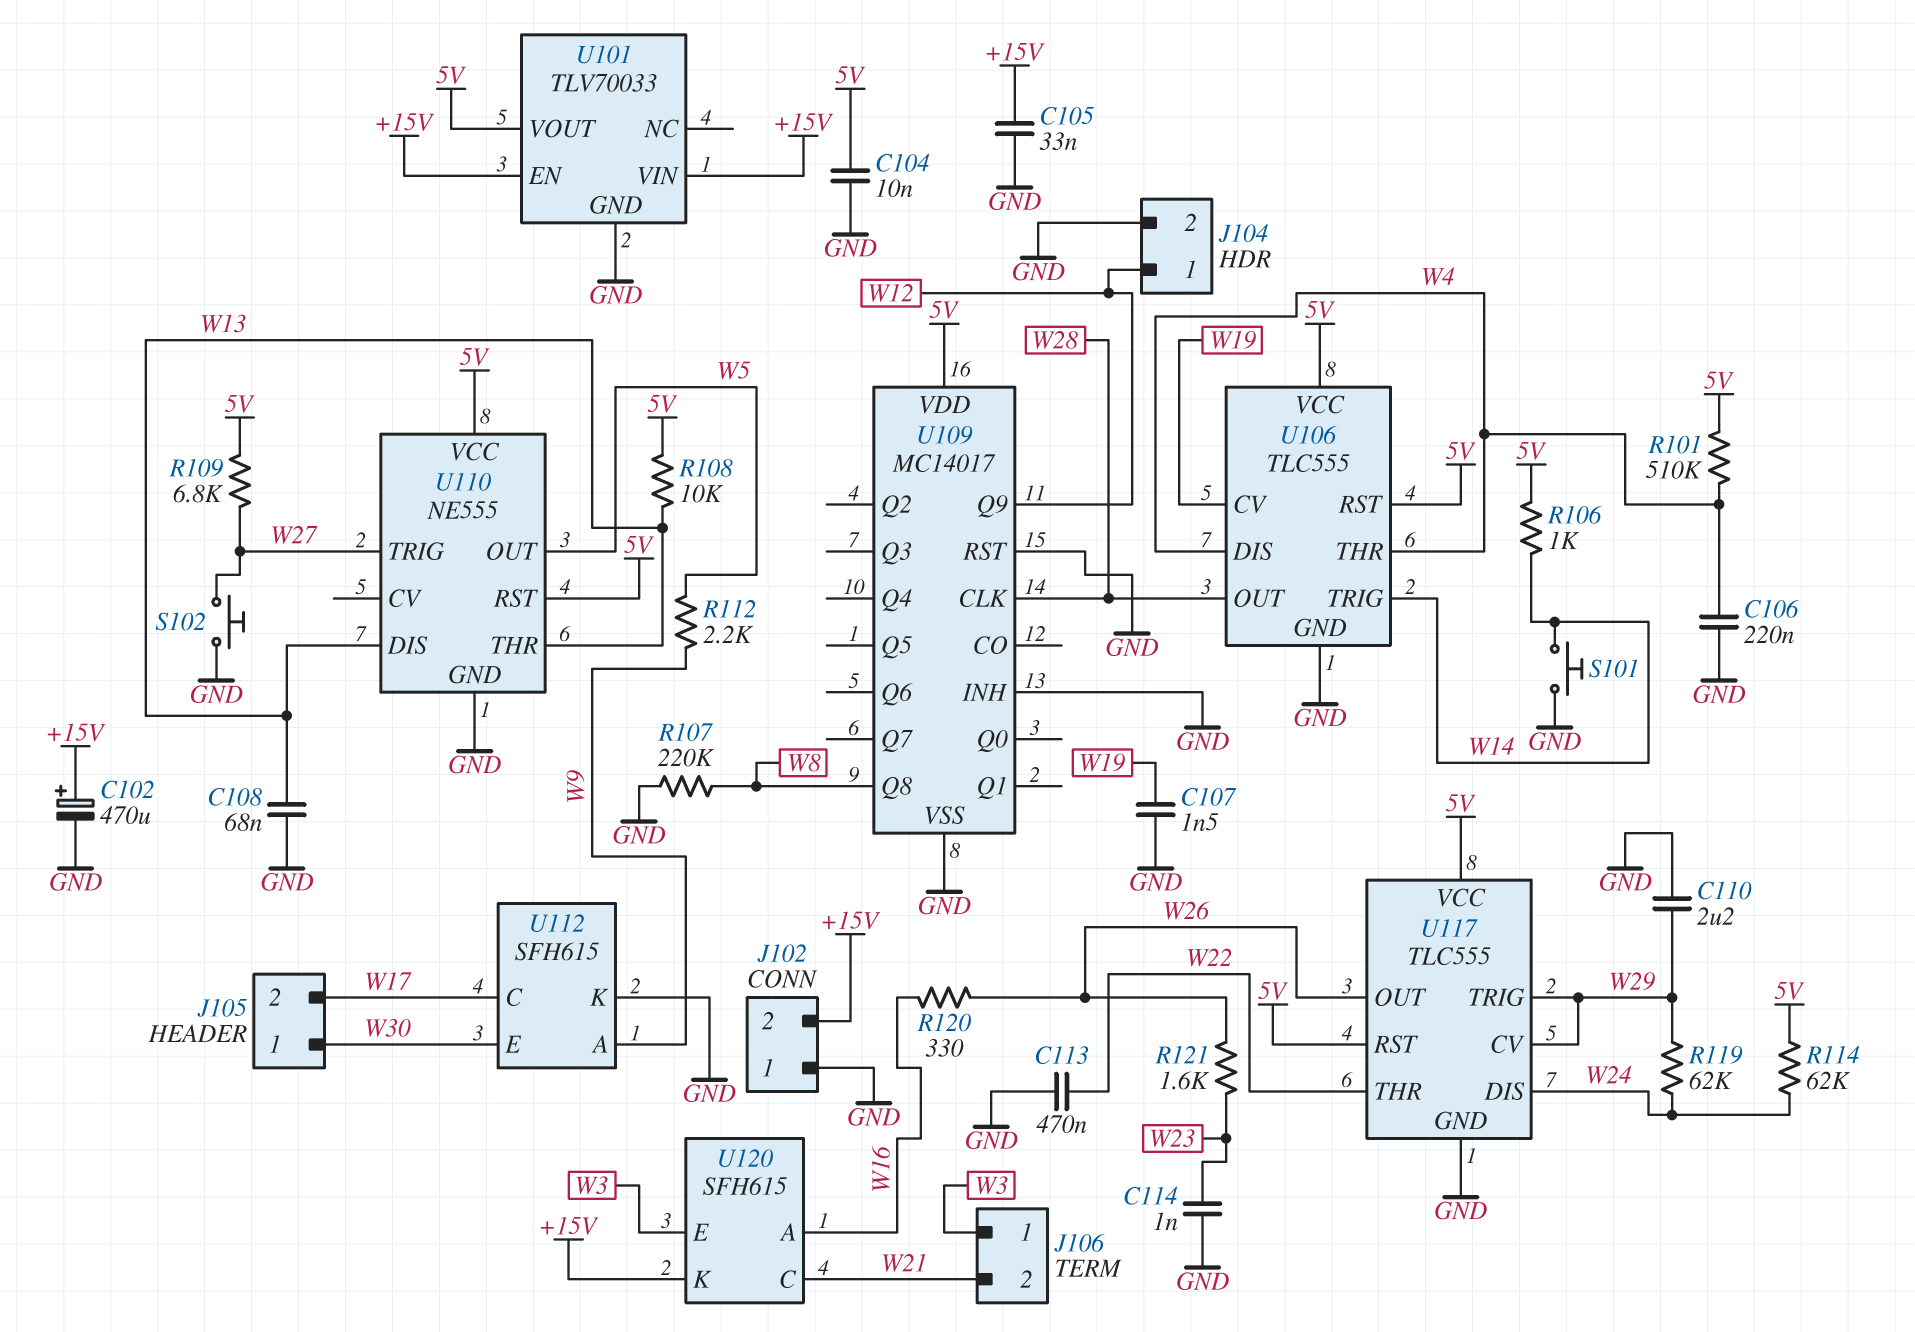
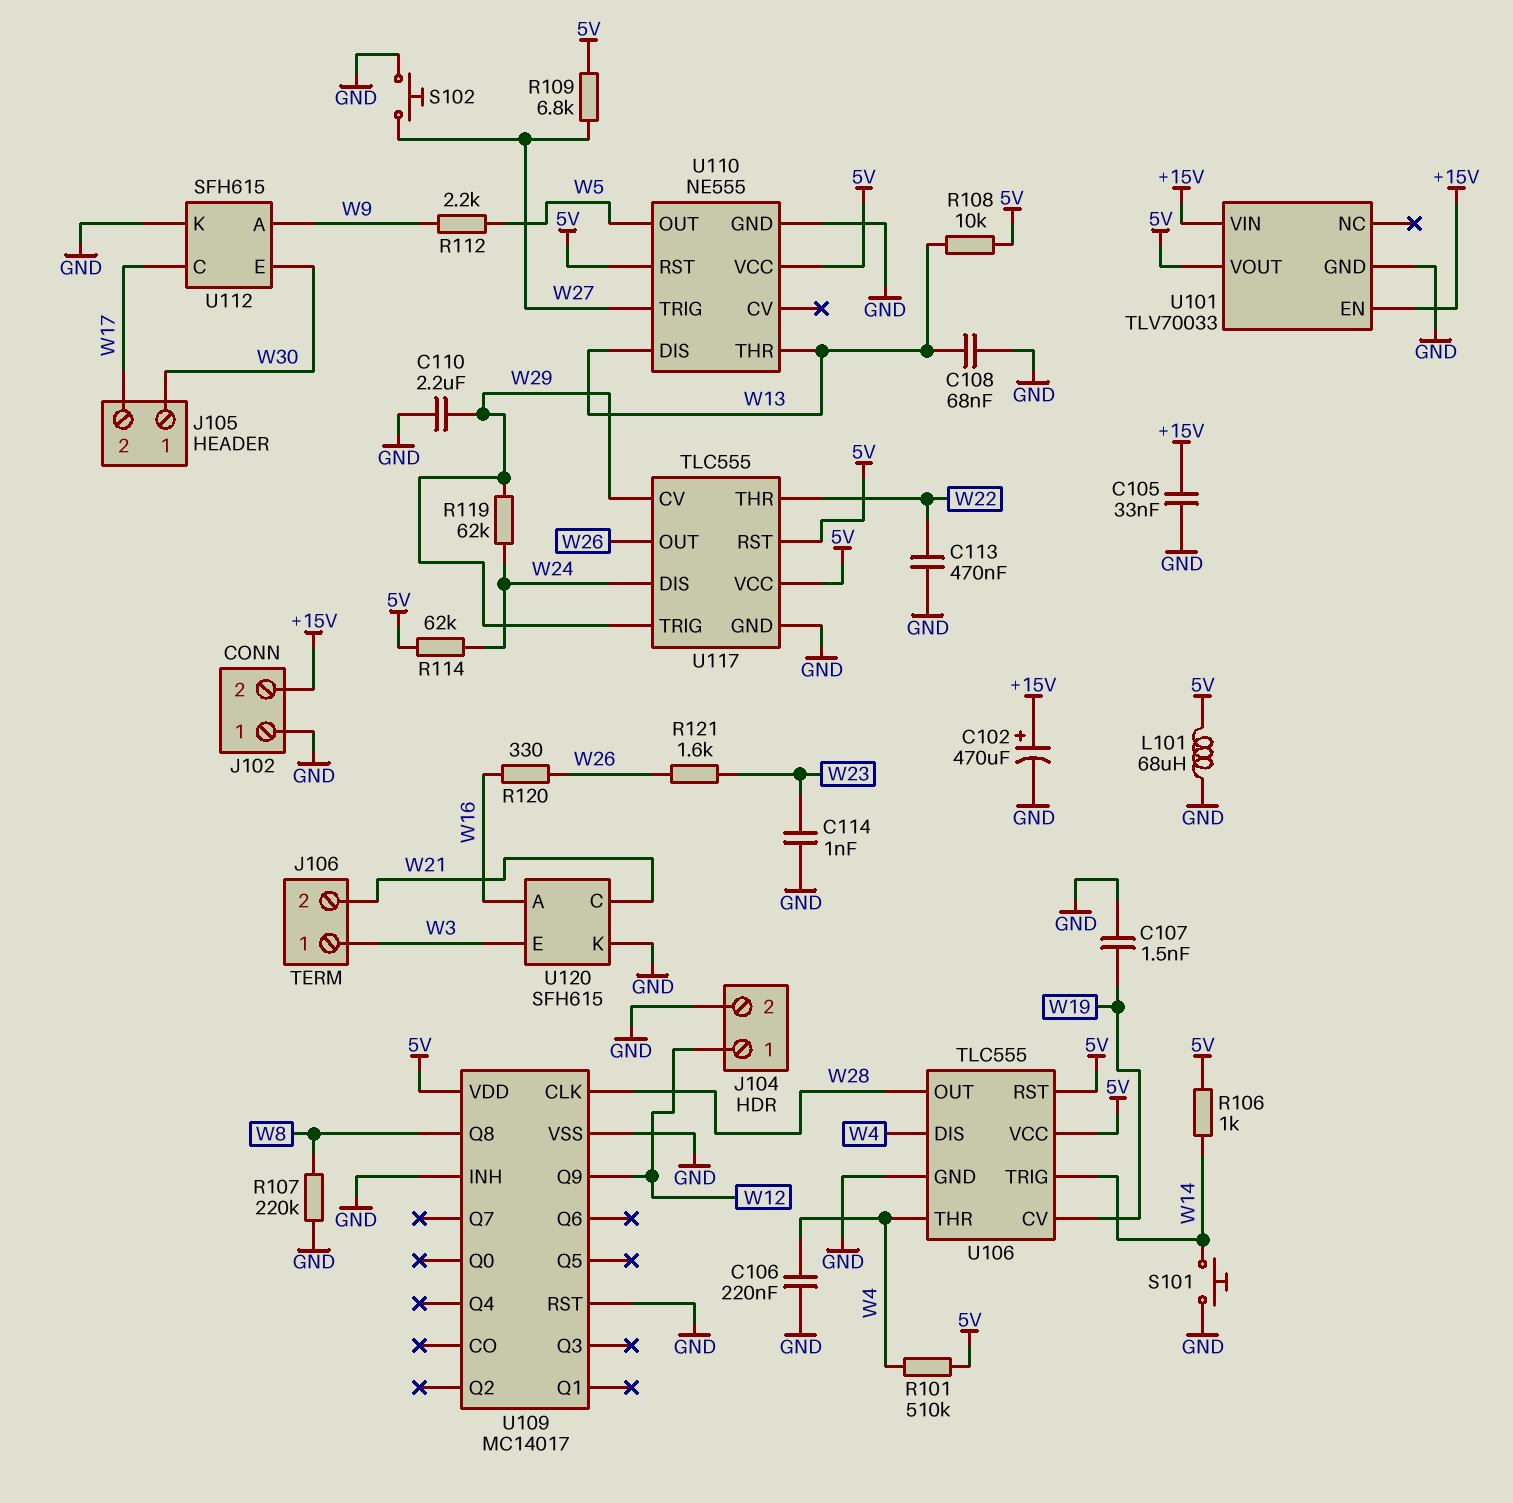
C104: 10nF (5V, GND) -> none
L101: none -> 68uH (5V, GND)
U120 pin K: +15V -> GND

